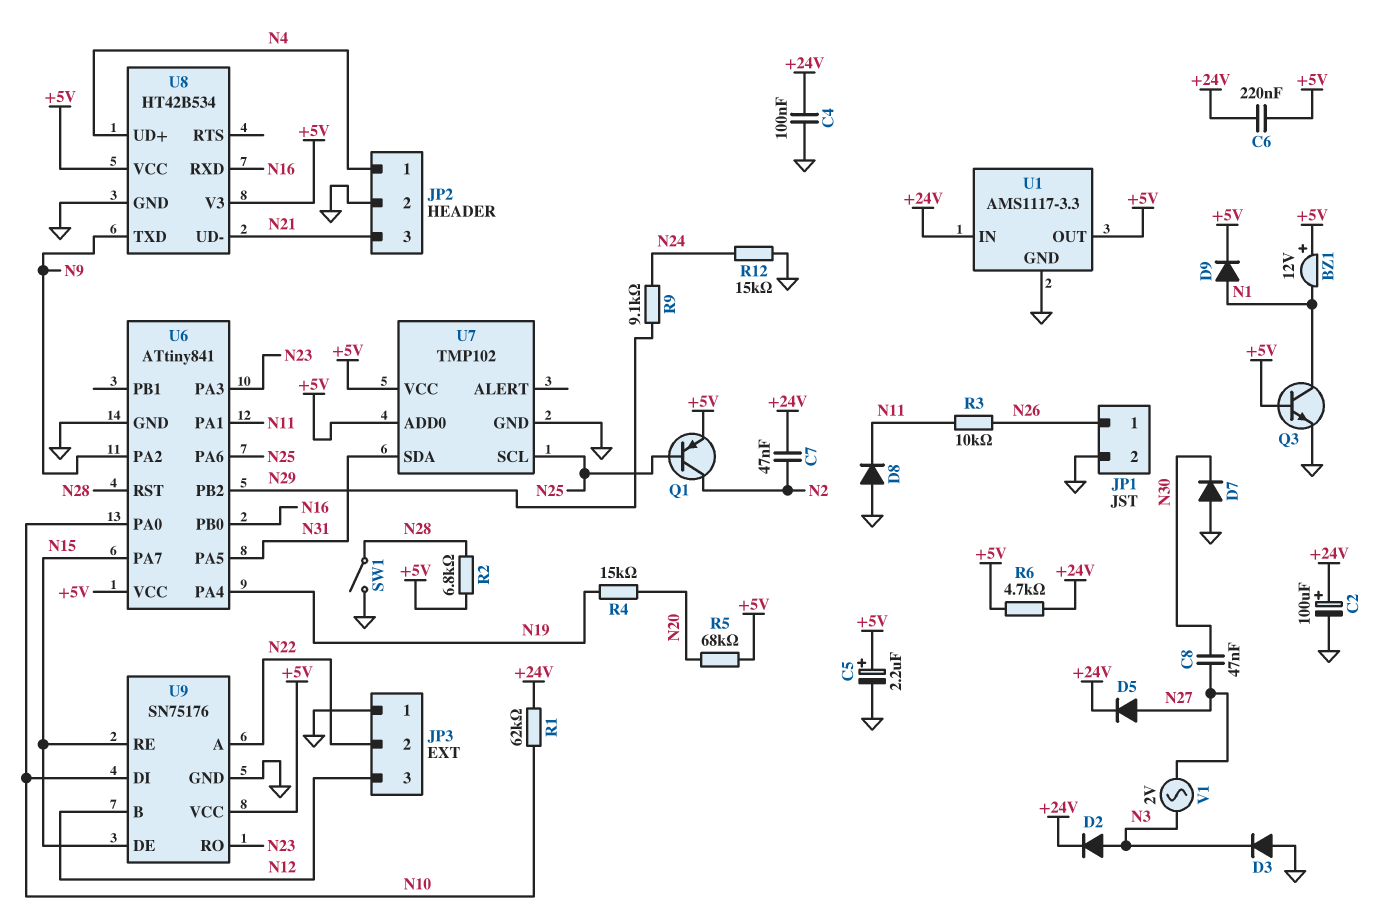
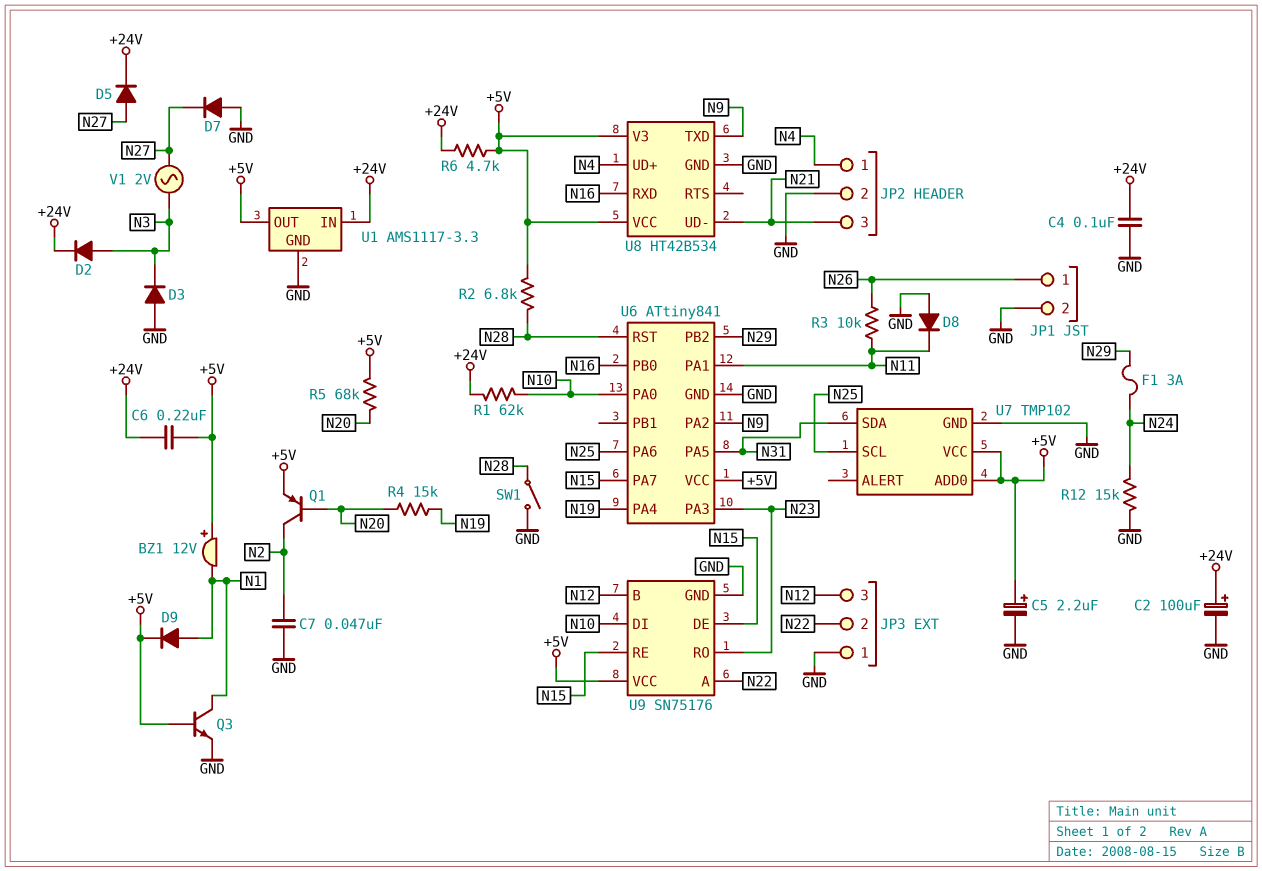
C7: 47nF (+24V, N2) -> 47nF (GND, N2)
C8: 47nF (N27, N30) -> none
D7: diode (A GND, K N30) -> diode (A GND, K N27)
F1: none -> 3A (N24, N29)
Q1: PNP (B N25, C N2, E +5V) -> PNP (B N20, C N2, E +5V)
R9: 9.1k (N24, N29) -> none

